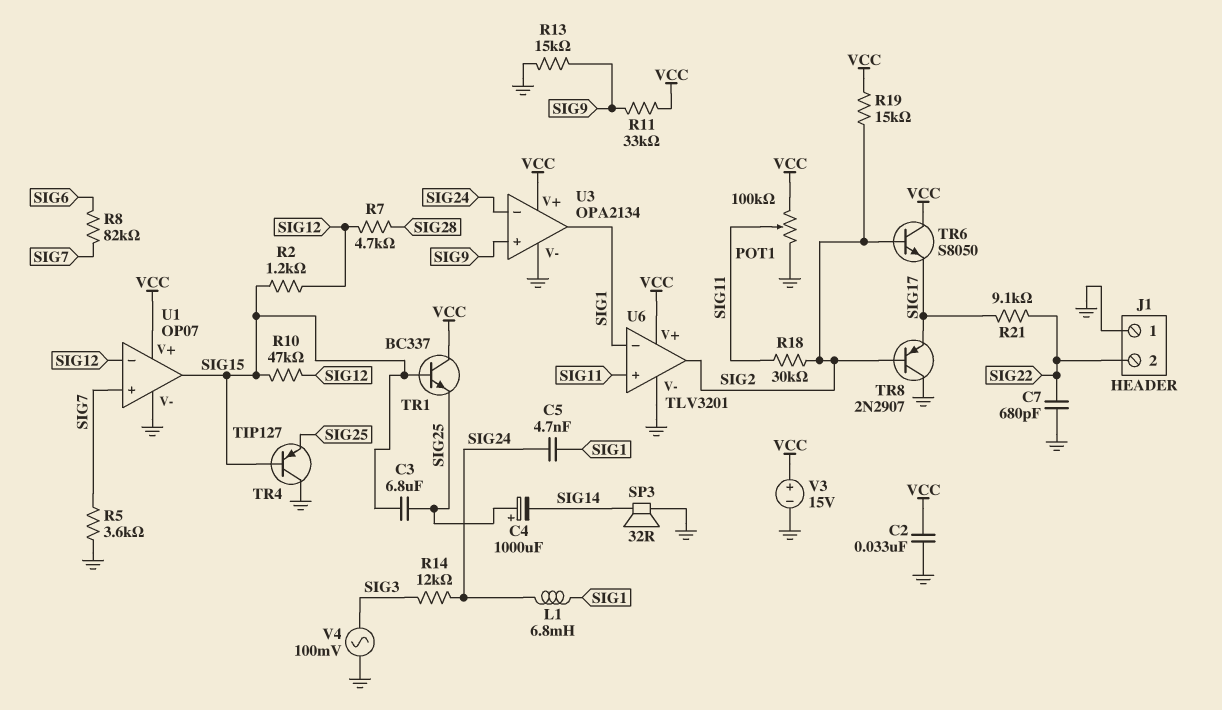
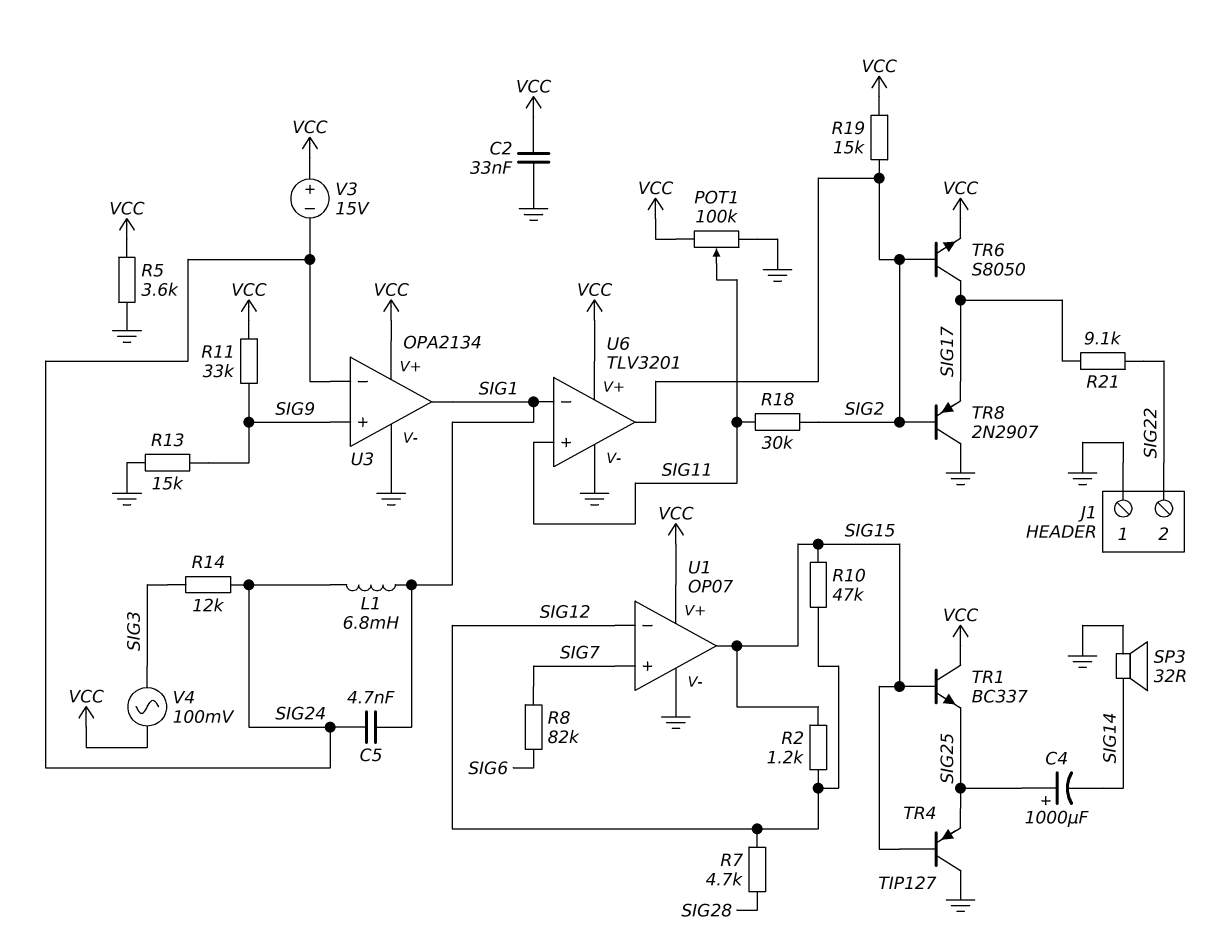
C3: 6.8uF (SIG15, SIG25) -> none
C7: 680pF (GND, SIG22) -> none
R5: 3.6k (GND, SIG7) -> 3.6k (GND, VCC)
TR6: NPN S8050 (B SIG2, C VCC, E SIG17) -> NPN S8050 (B SIG2, C SIG17, E VCC)
V3: 15V (plus VCC, minus GND) -> 15V (plus VCC, minus SIG24)
V4: AC 100mV (GND, SIG3) -> AC 100mV (SIG3, VCC)

